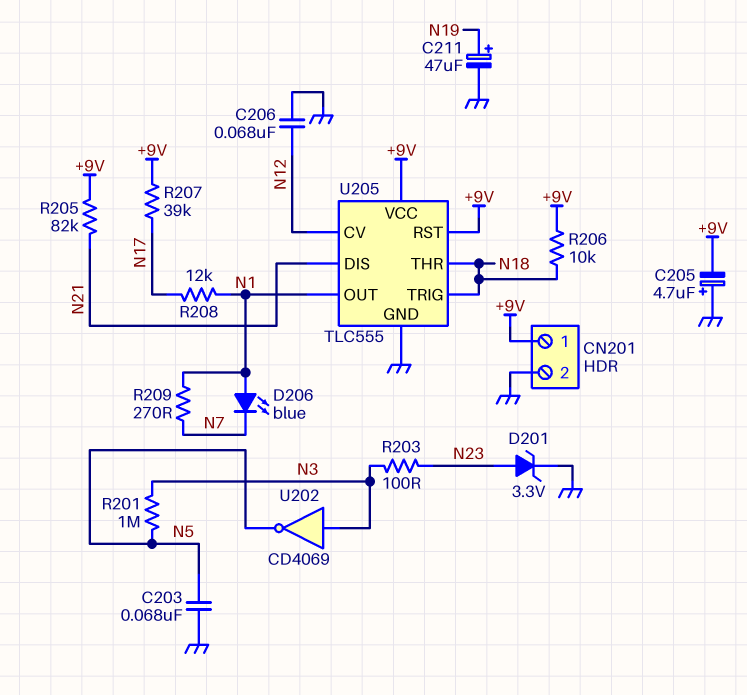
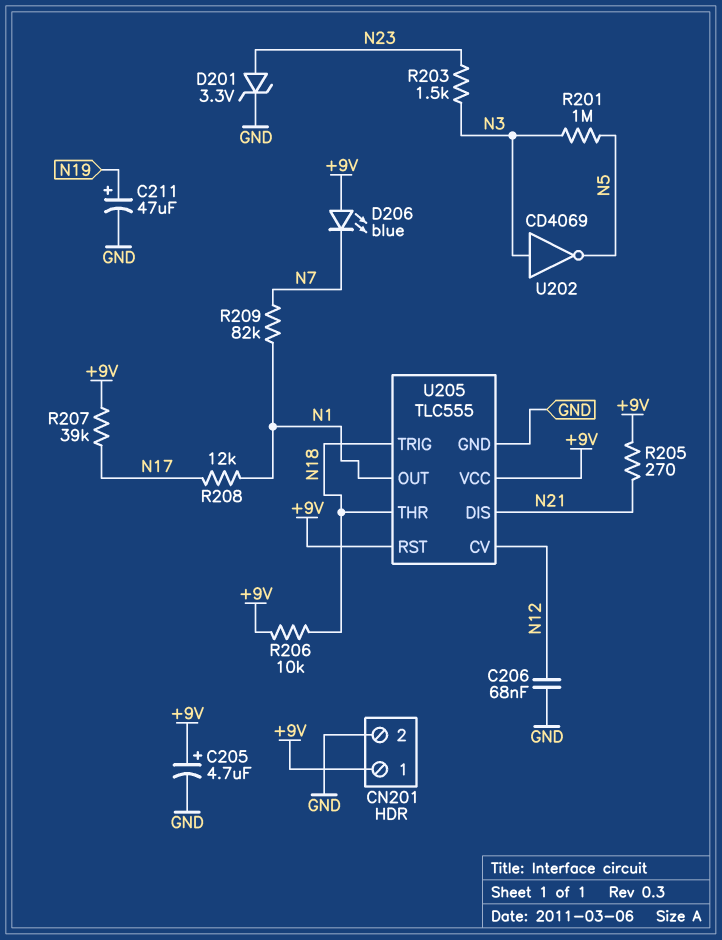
C203: 68nF (GND, N5) -> none
C205: 4.7uF (plus GND, minus +9V) -> 4.7uF (plus +9V, minus GND)
D206: LED blue (A N1, K N7) -> LED blue (A +9V, K N7)
R203: 100 (N3, N23) -> 1.5k (N3, N23)
R205: 82k (+9V, N21) -> 270 (+9V, N21)
R209: 270 (N1, N7) -> 82k (N1, N7)

